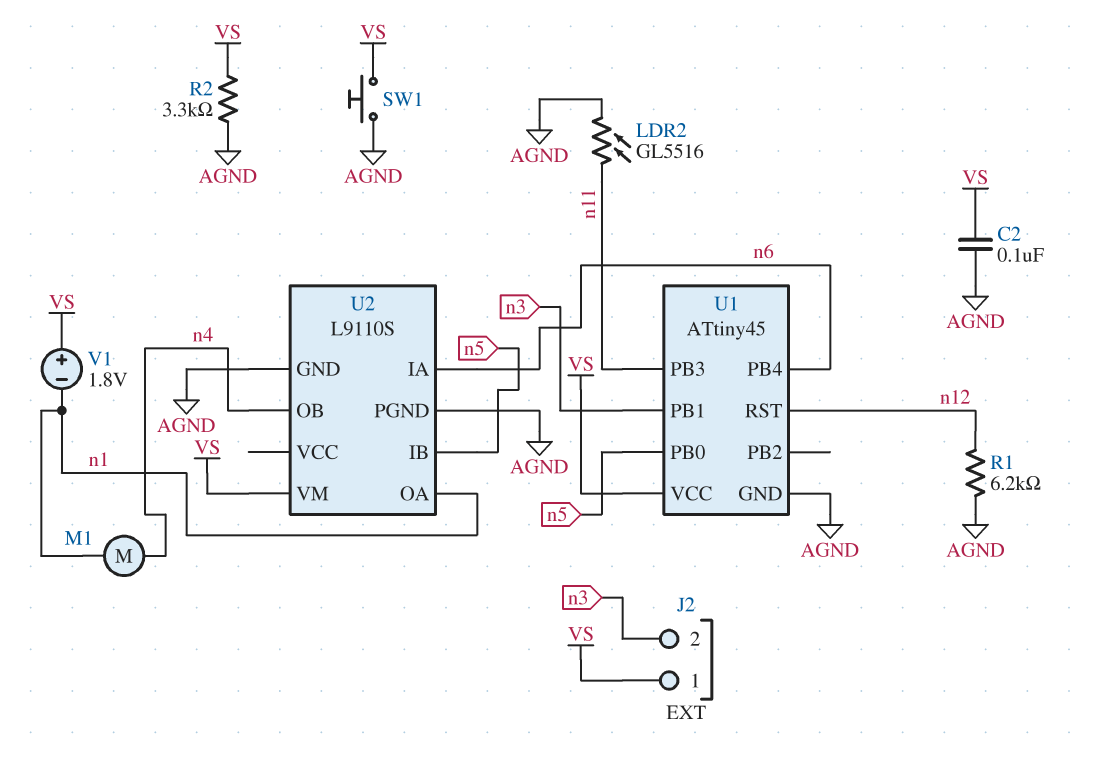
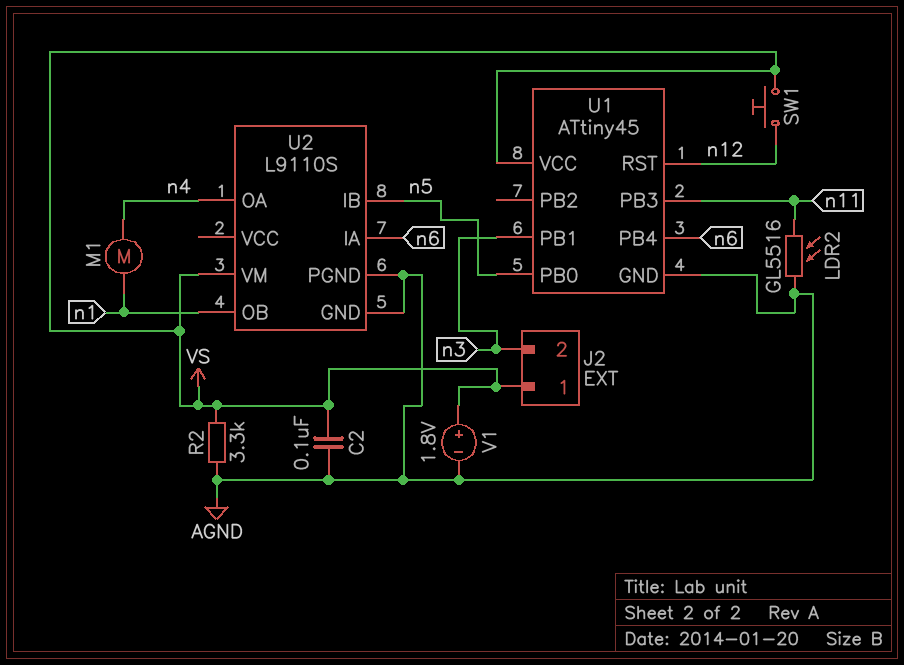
R1: 6.2k (AGND, n12) -> none
SW1: button (AGND, VS) -> button (VS, n12)
U2 pin OA: n1 -> n4
U2 pin OB: n4 -> n1
V1: 1.8V (plus VS, minus n1) -> 1.8V (plus VS, minus AGND)

